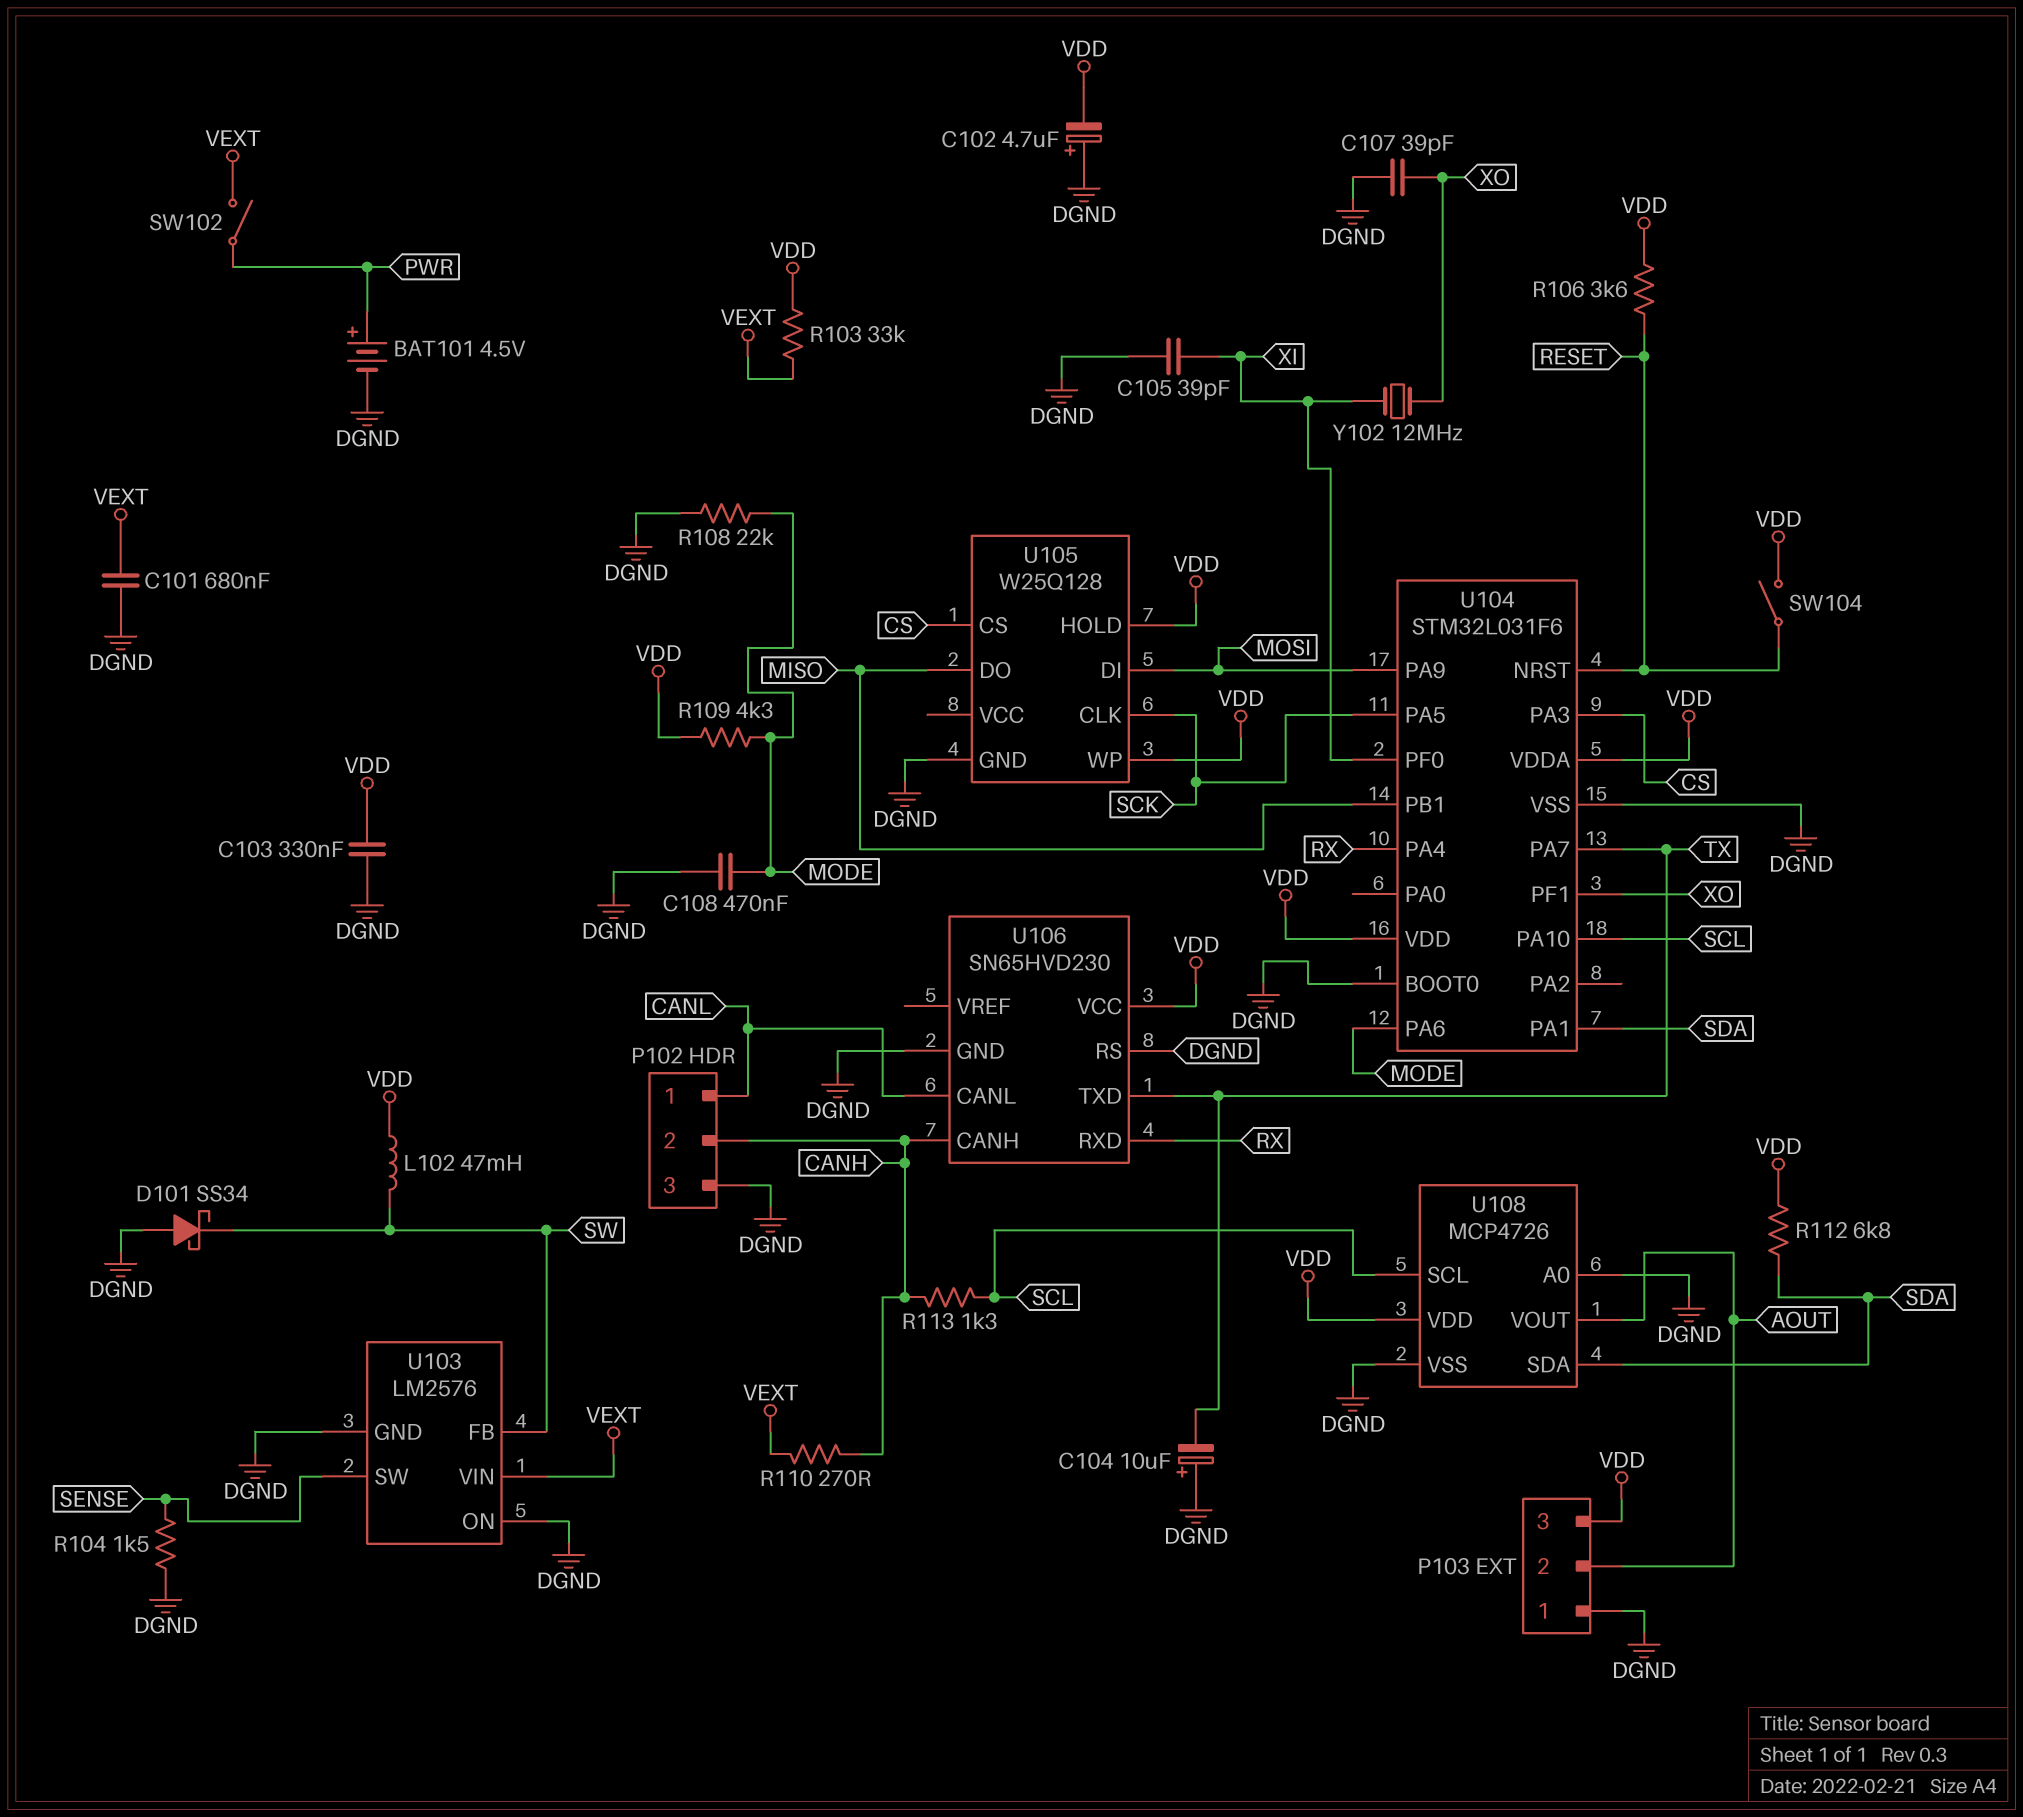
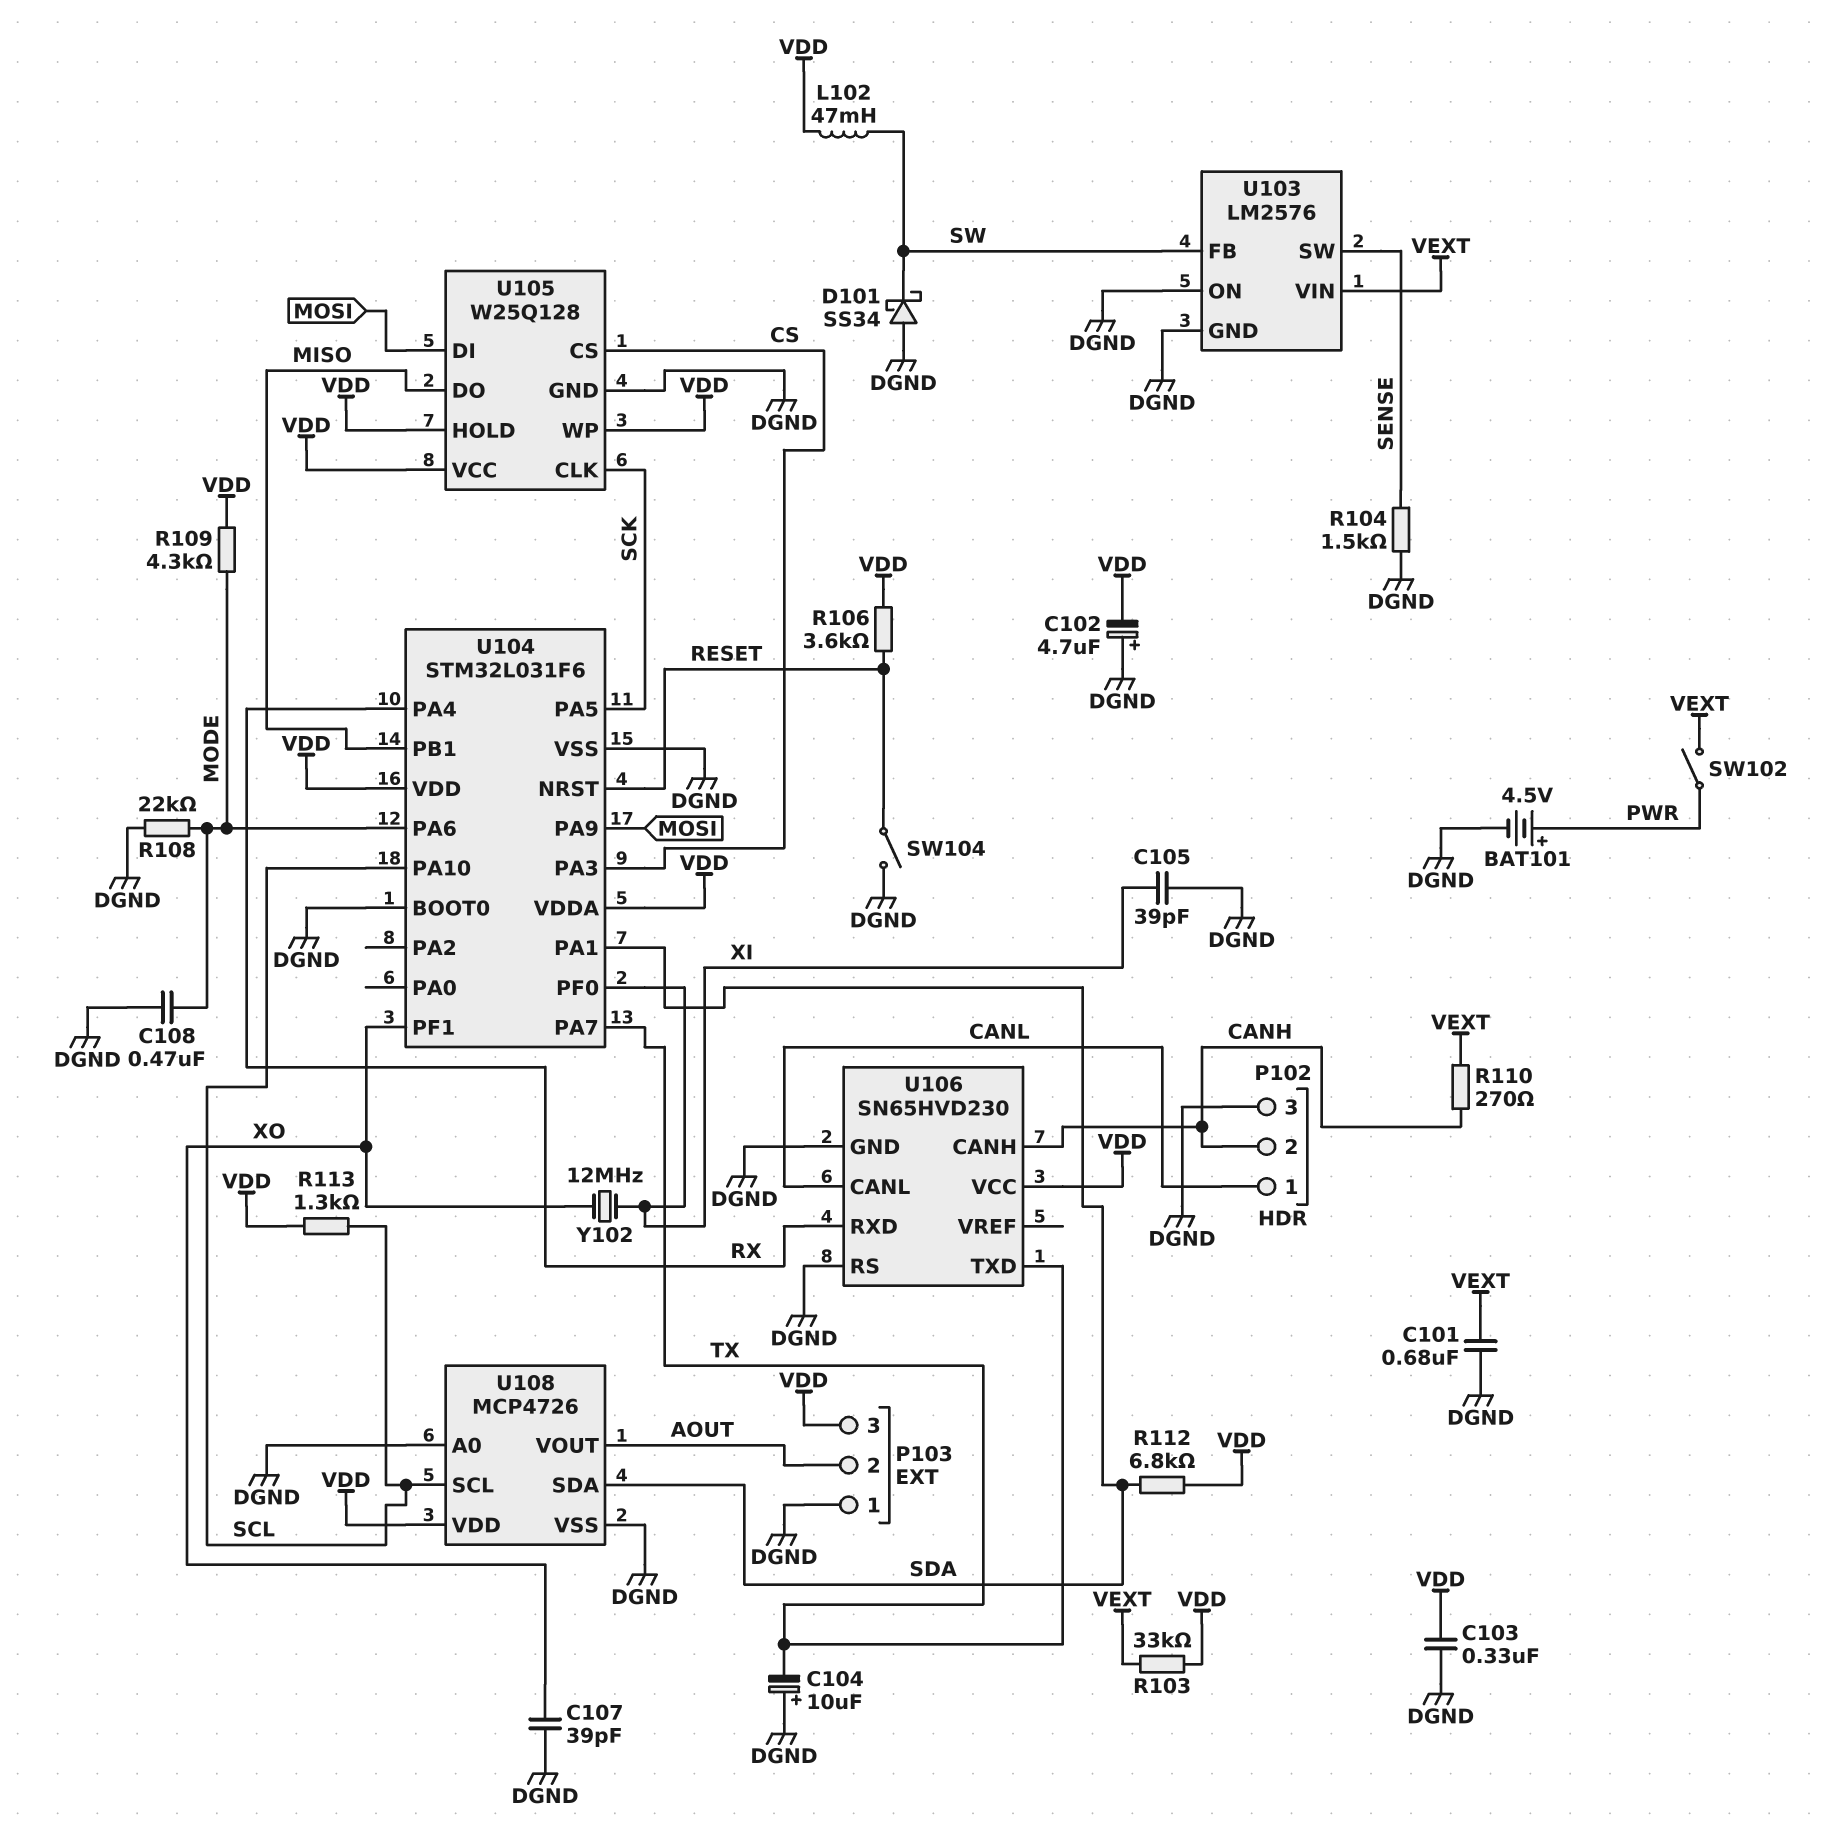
R113: 1.3k (CANH, SCL) -> 1.3k (SCL, VDD)
SW104: switch (RESET, VDD) -> switch (DGND, RESET)
U105 pin VCC: none -> VDD

